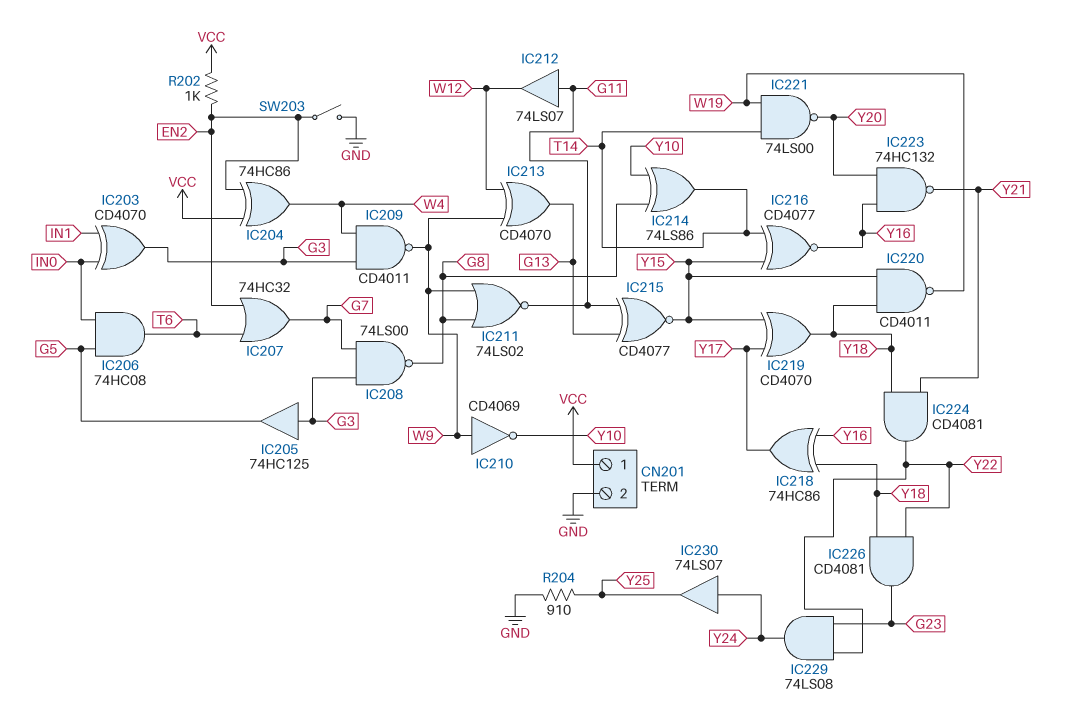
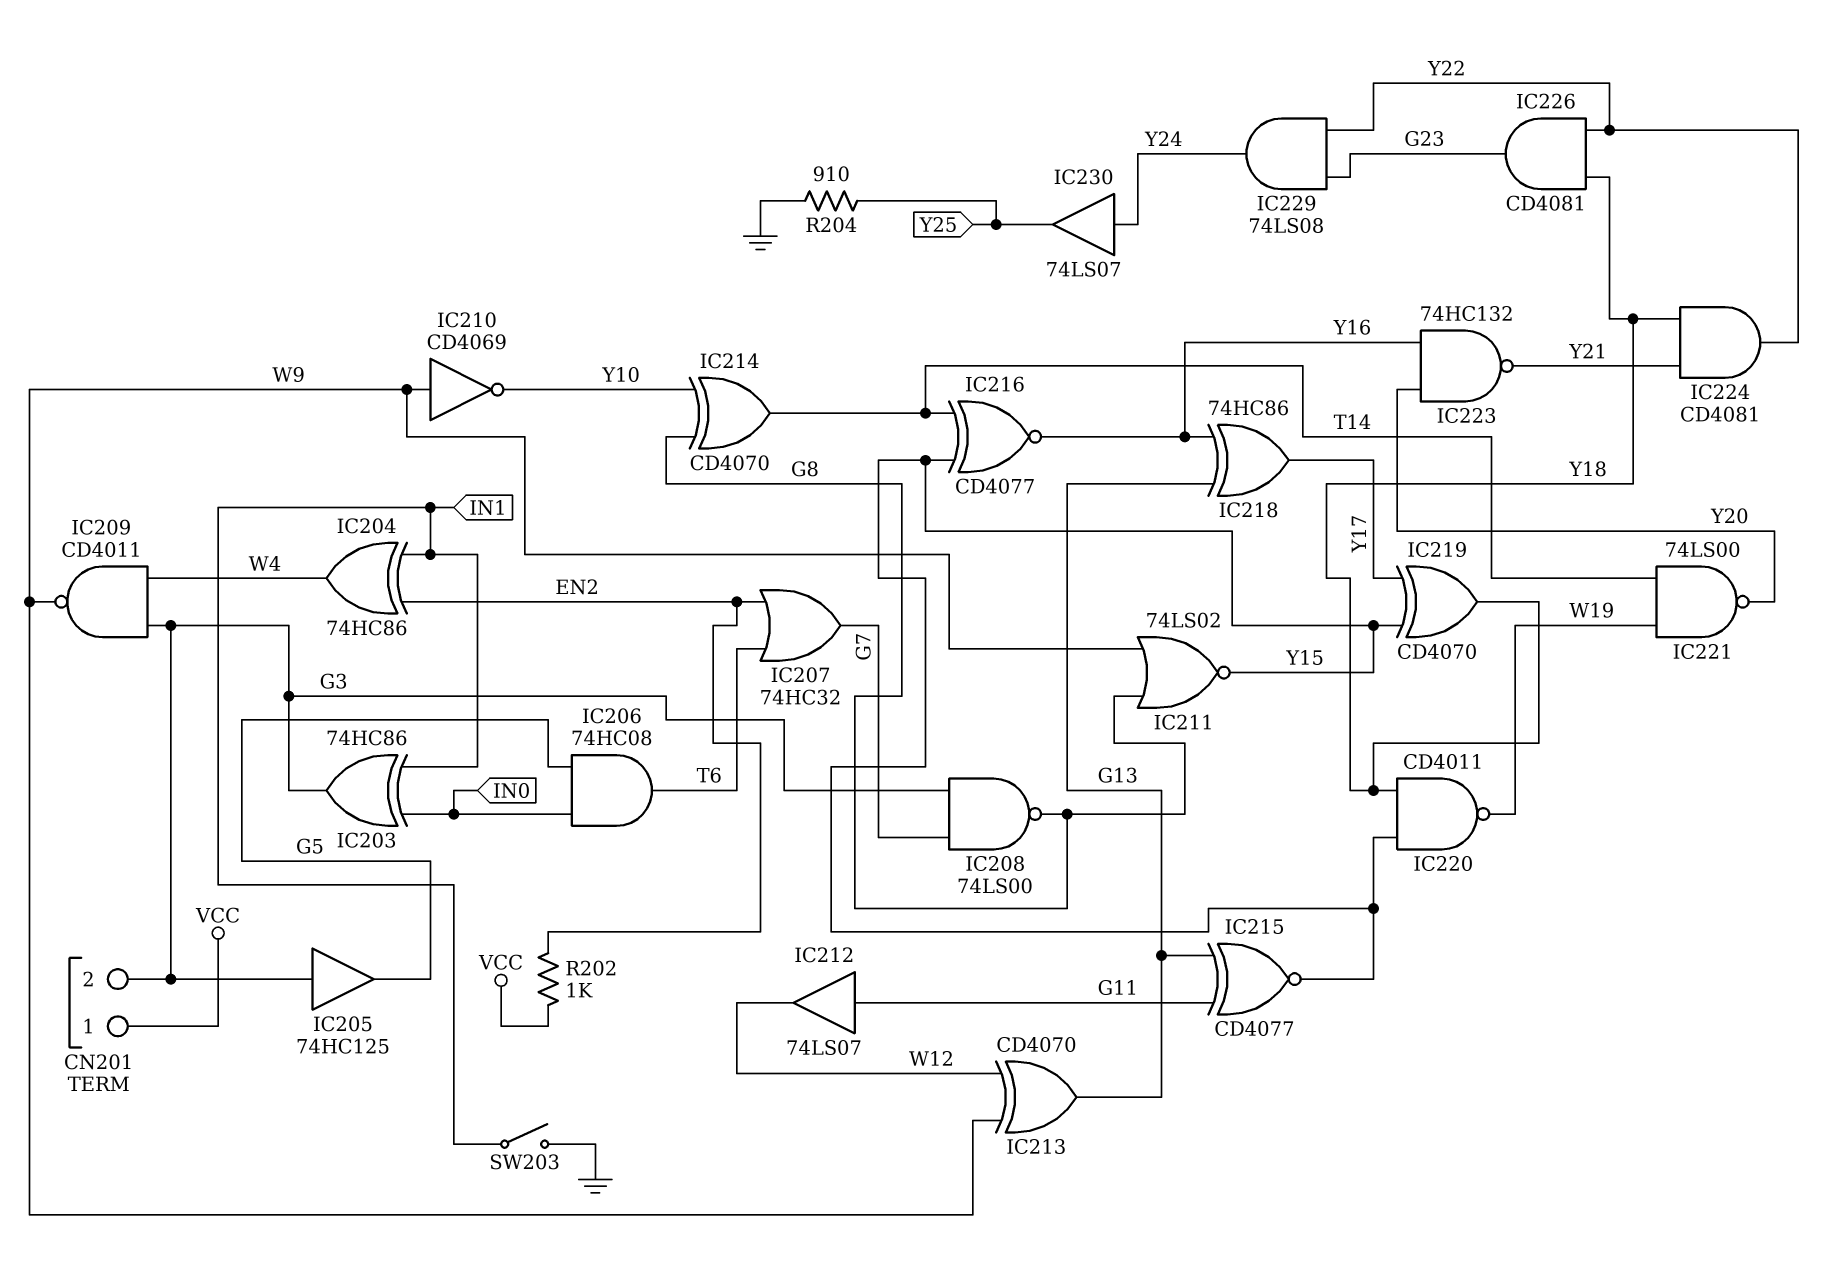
CN201 pin 2: GND -> G3
IC203: XOR CD4070 (in IN0, in IN1, out G3) -> XOR 74HC86 (in IN0, in IN1, out G3)
IC204: XOR 74HC86 (in EN2, in VCC, out W4) -> XOR 74HC86 (in EN2, in IN1, out W4)
IC211: NOR 74LS02 (in G8, in W9, out G11) -> NOR 74LS02 (in G8, in W9, out Y15)
IC214: XOR 74LS86 (in G8, in Y10, out T14) -> XOR CD4070 (in G8, in Y10, out T14)
IC218: XOR 74HC86 (in Y16, in Y18, out Y17) -> XOR 74HC86 (in G13, in Y16, out Y17)
SW203: switch (EN2, GND) -> switch (GND, IN1)

